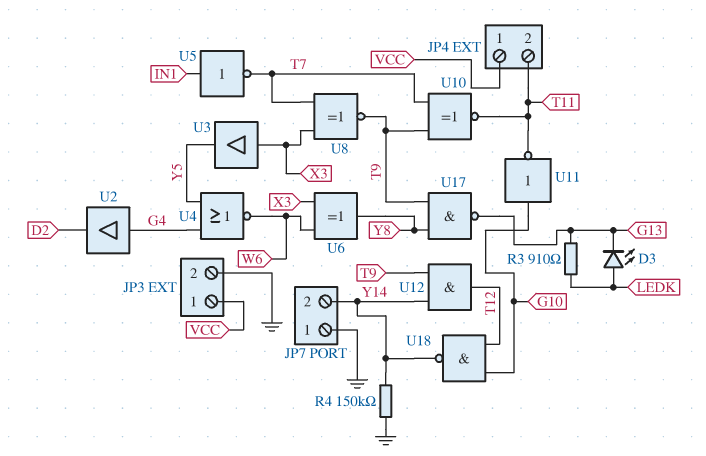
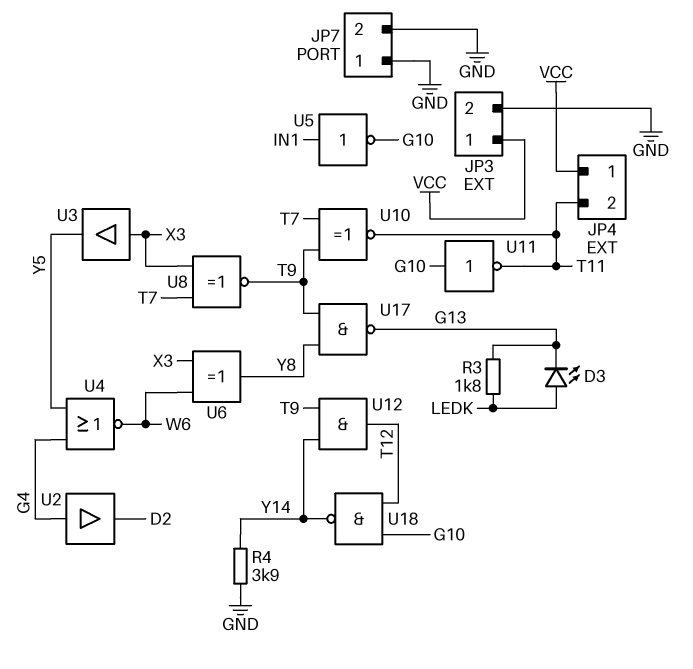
JP7 pin 2: Y14 -> GND
R3: 910 (G13, LEDK) -> 1.8k (G13, LEDK)
R4: 150k (GND, Y14) -> 3.9k (GND, Y14)
U5: NOT (in IN1, out T7) -> NOT (in IN1, out G10)

